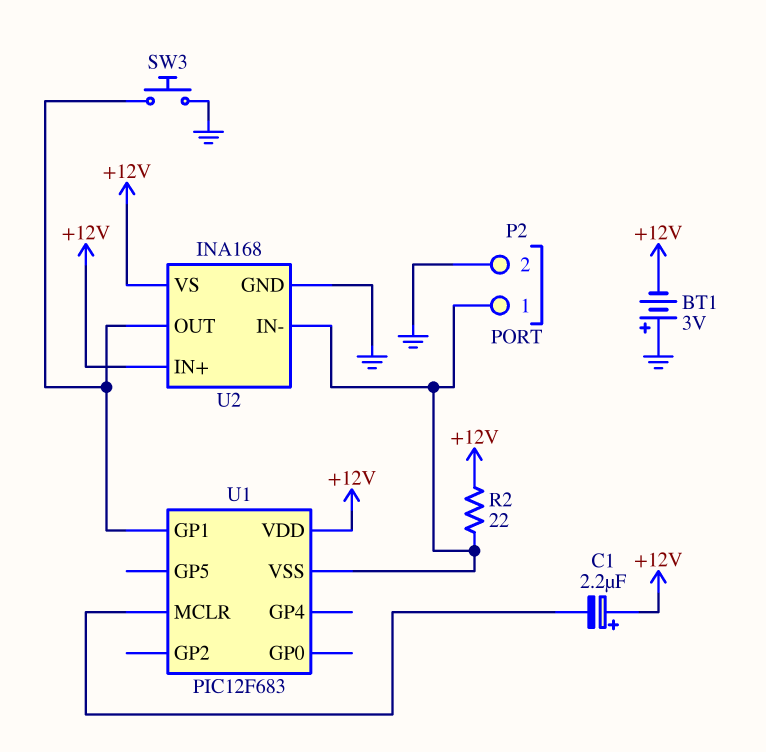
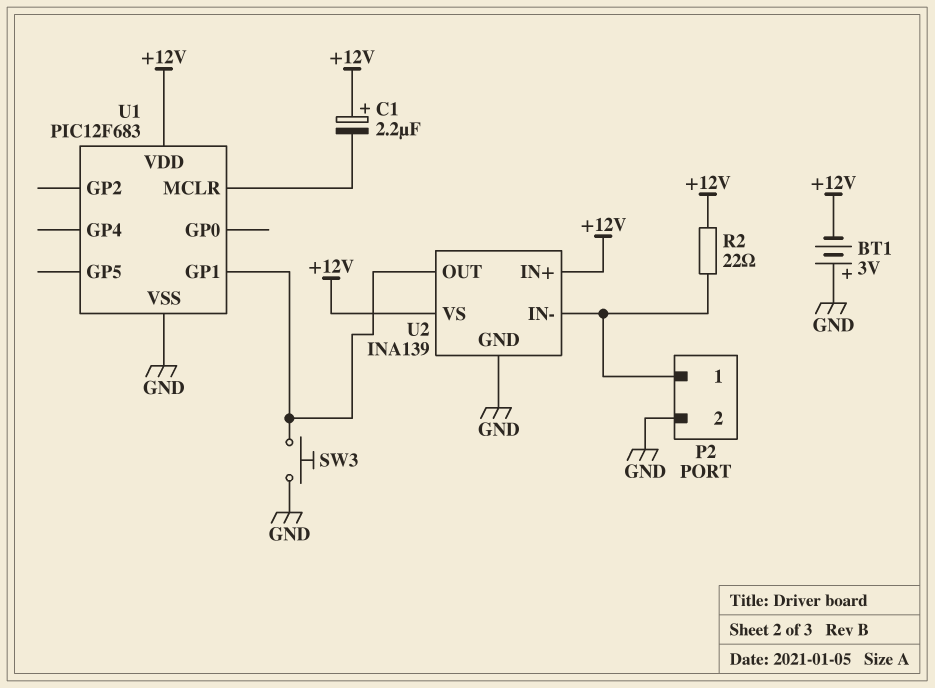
U1 pin VSS: P2/1 -> GND
U2: INA168 -> INA139

